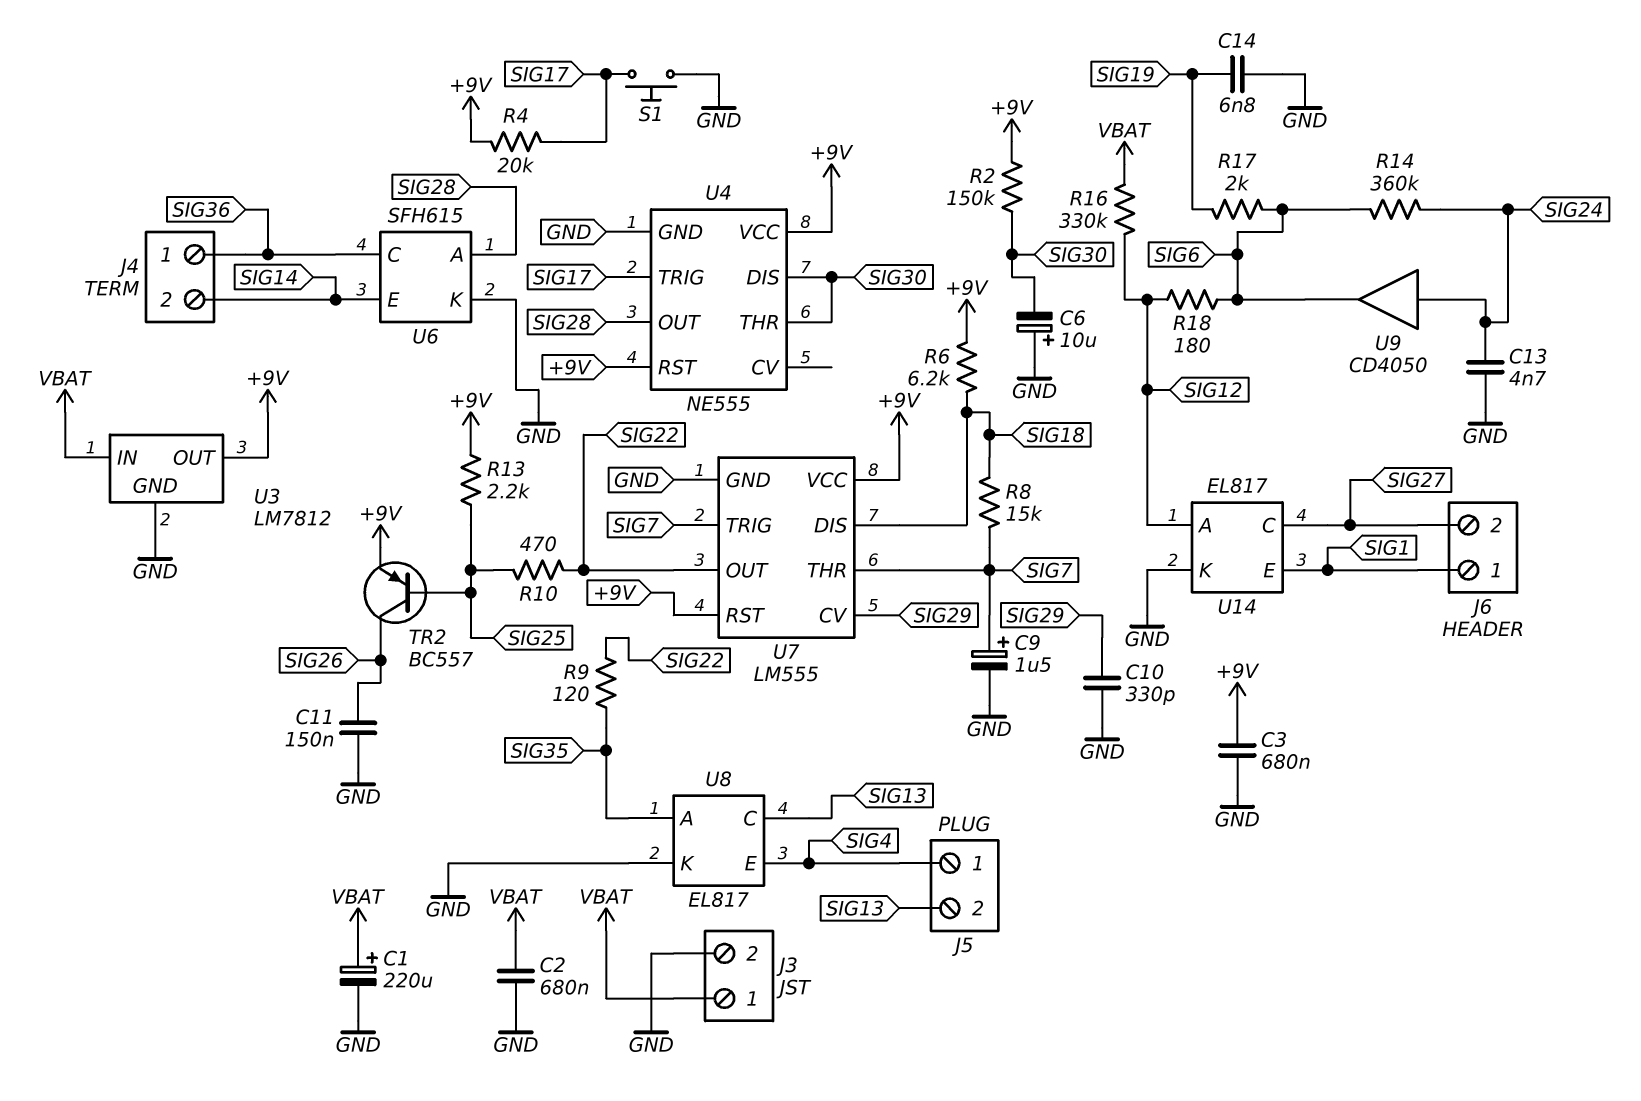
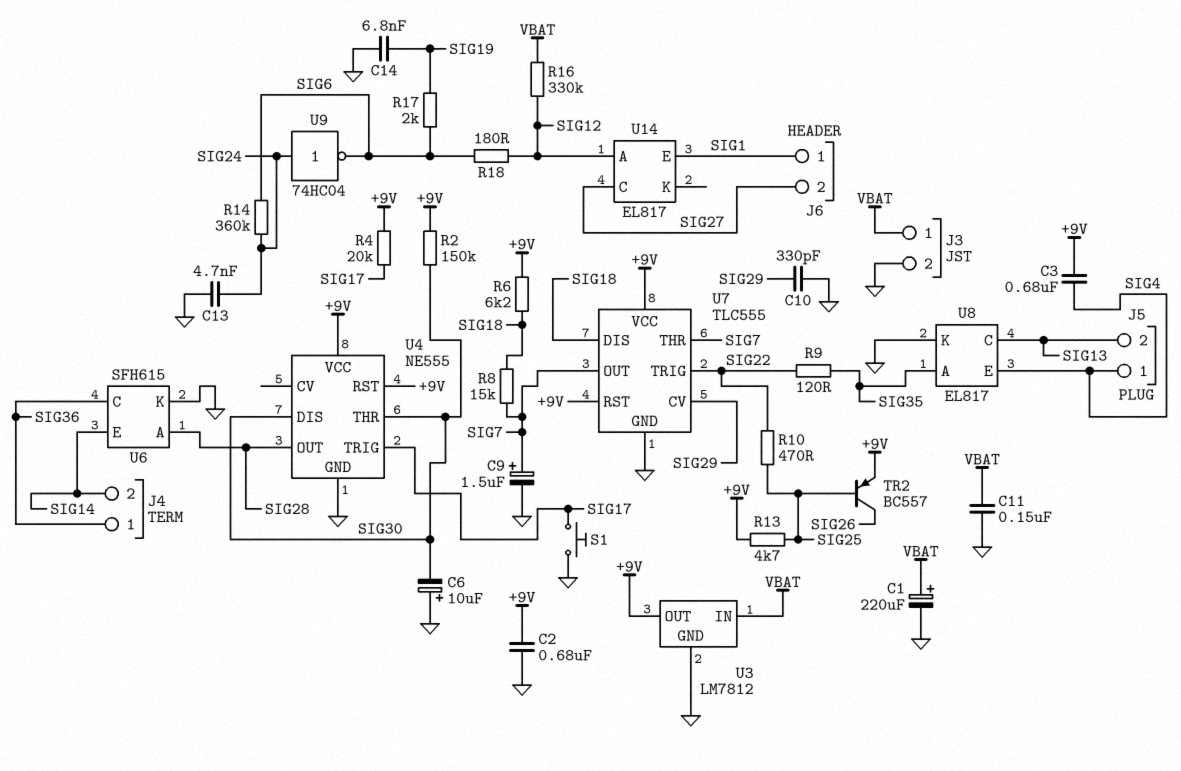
C2: 680nF (GND, VBAT) -> 680nF (+9V, GND)
C3: 680nF (+9V, GND) -> 680nF (+9V, SIG4)
C11: 150nF (GND, SIG26) -> 150nF (GND, VBAT)
R13: 2.2k (+9V, SIG25) -> 4.7k (+9V, SIG25)
U7: LM555 -> TLC555
U7 pin OUT: SIG22 -> SIG7
U7 pin TRIG: SIG7 -> SIG22
U9: buffer CD4050 (in SIG24, out SIG6) -> NOT 74HC04 (in SIG24, out SIG6)
U14 pin K: GND -> none

